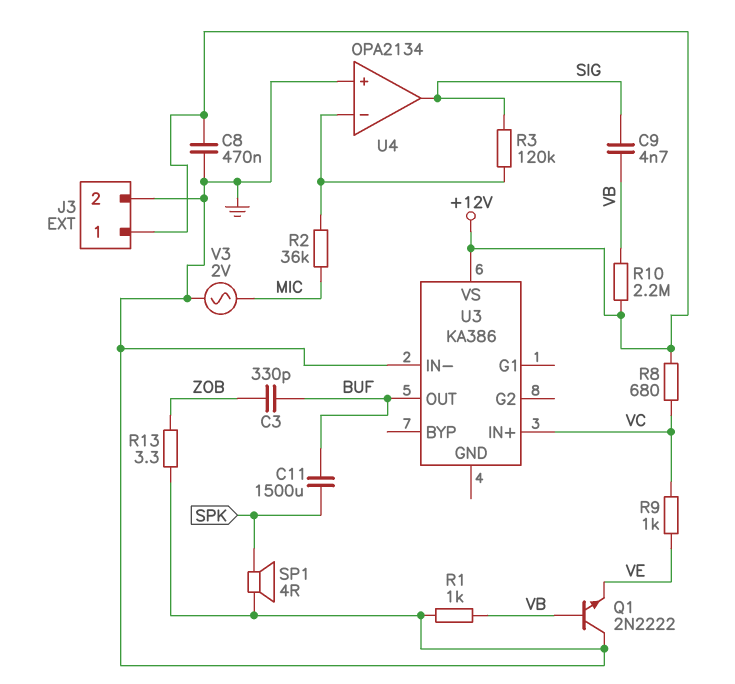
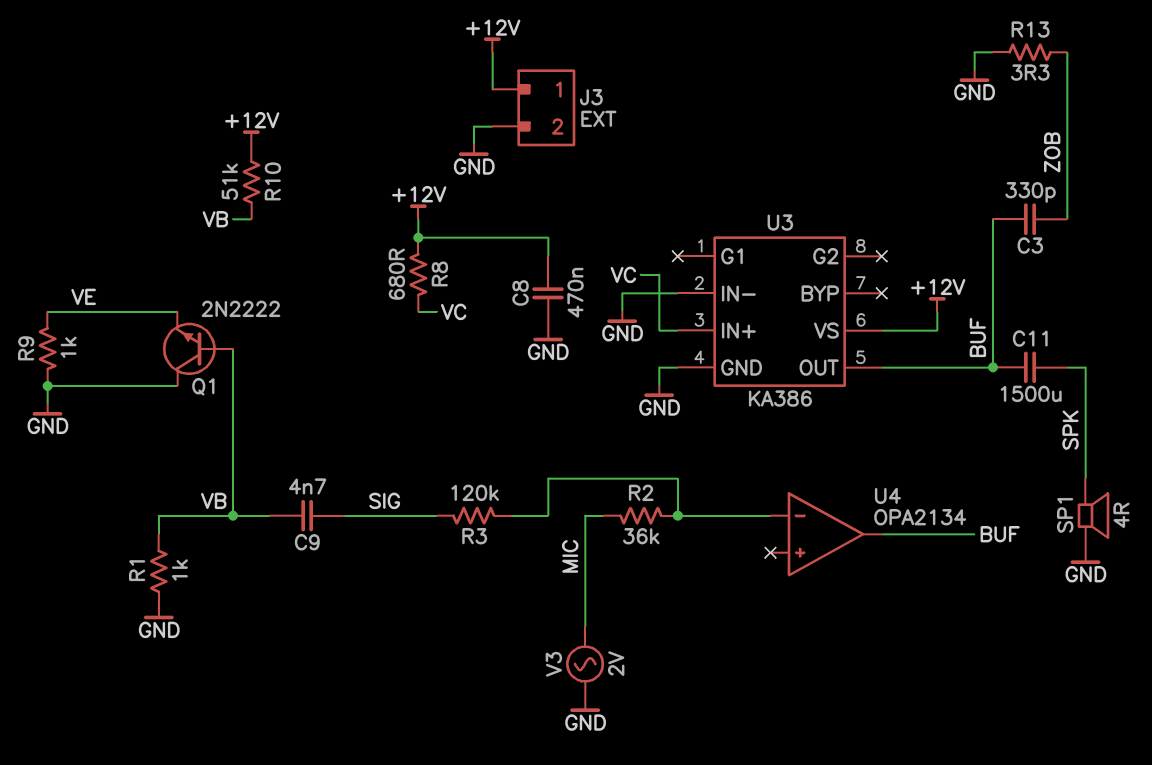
R9: 1k (VC, VE) -> 1k (GND, VE)
R10: 2.2M (+12V, VB) -> 51k (+12V, VB)
U3 pin GND: none -> GND
U4 pin in+: GND -> none
U4 pin out: SIG -> BUF

